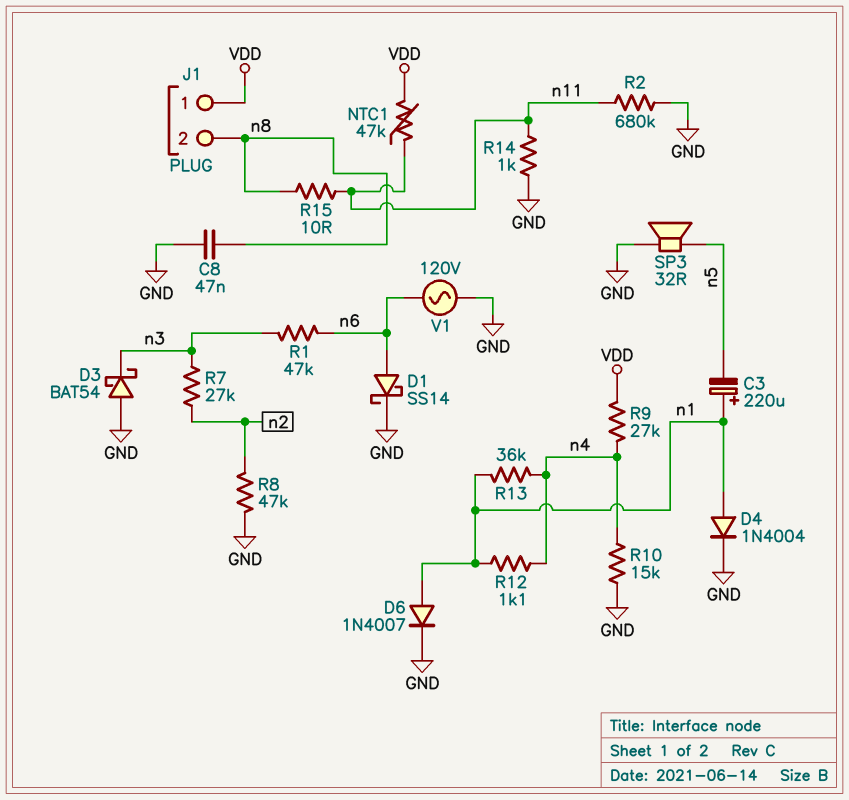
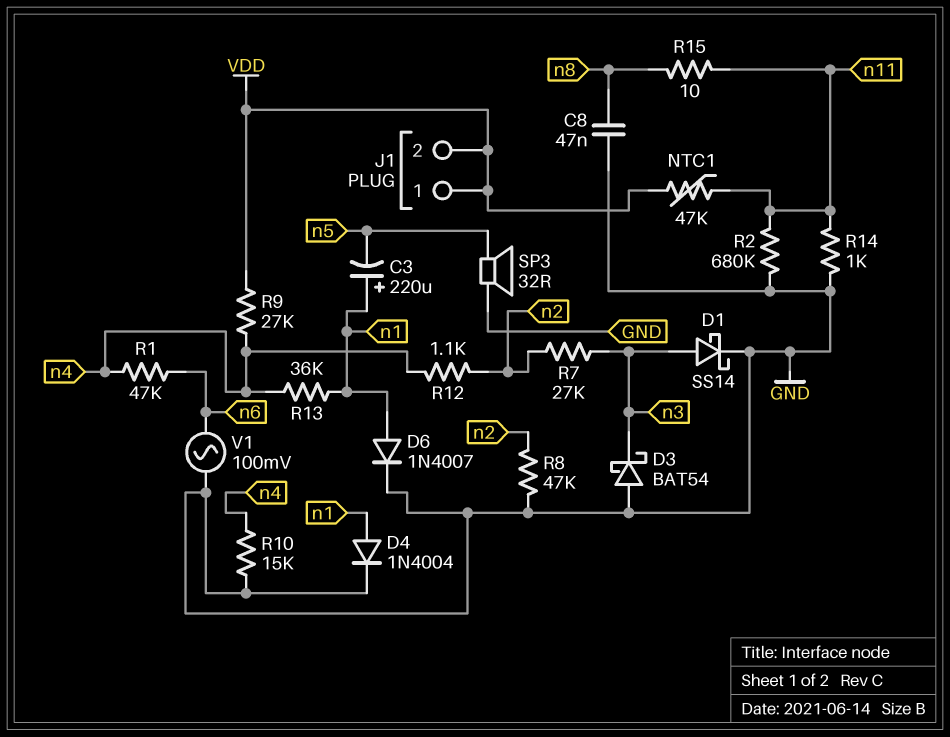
D1: schottky SS14 (A n6, K GND) -> schottky SS14 (A n3, K GND)
J1 pin 2: n8 -> VDD
R1: 47k (n3, n6) -> 47k (n4, n6)
R12: 1.1k (n1, n4) -> 1.1k (n2, n4)
V1: AC 120V (GND, n6) -> AC 100mV (GND, n6)

